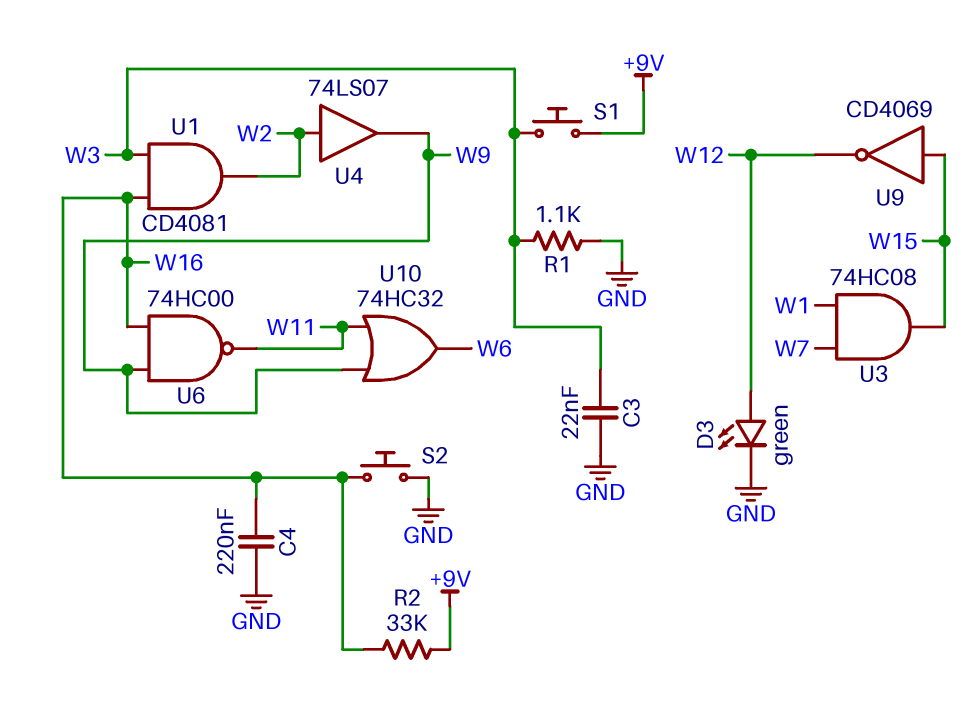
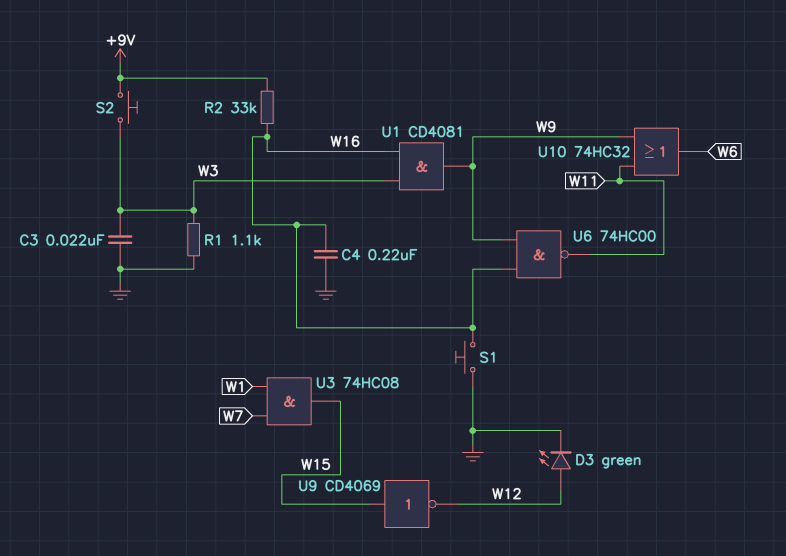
S1: button (+9V, W3) -> button (GND, W16)
S2: button (GND, W16) -> button (+9V, W3)
U1: AND CD4081 (in W3, in W16, out W2) -> AND CD4081 (in W3, in W16, out W9)
U4: buffer 74LS07 (in W2, out W9) -> none

